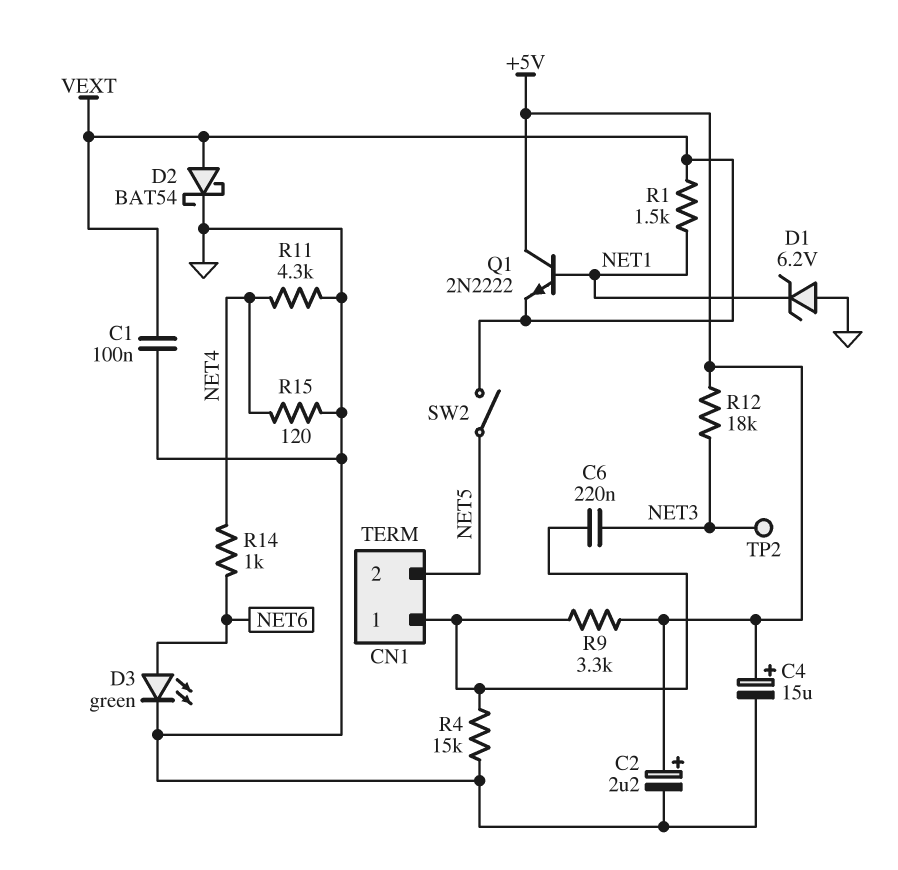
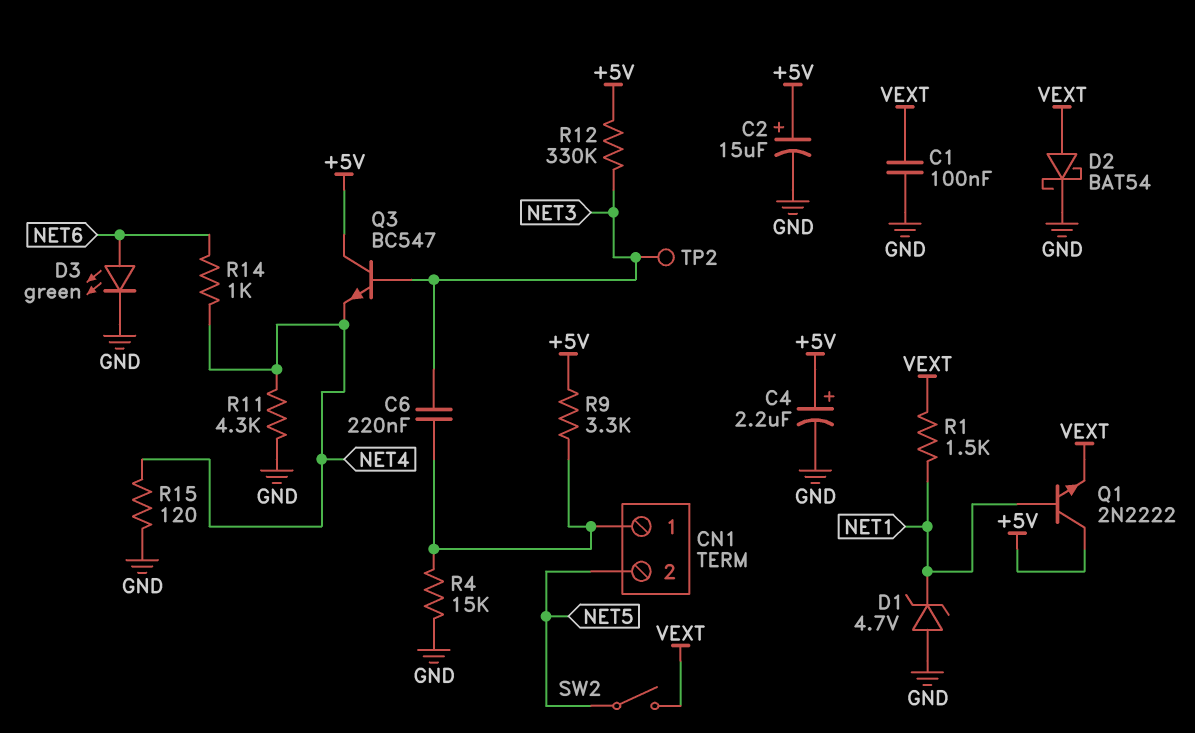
C2: 2.2uF (plus +5V, minus GND) -> 15uF (plus +5V, minus GND)
C4: 15uF (plus +5V, minus GND) -> 2.2uF (plus +5V, minus GND)
D1: zener 6.2V (A GND, K NET1) -> zener 4.7V (A GND, K NET1)
Q3: none -> NPN BC547 (B NET3, C +5V, E NET4)
R12: 18k (+5V, NET3) -> 330k (+5V, NET3)

